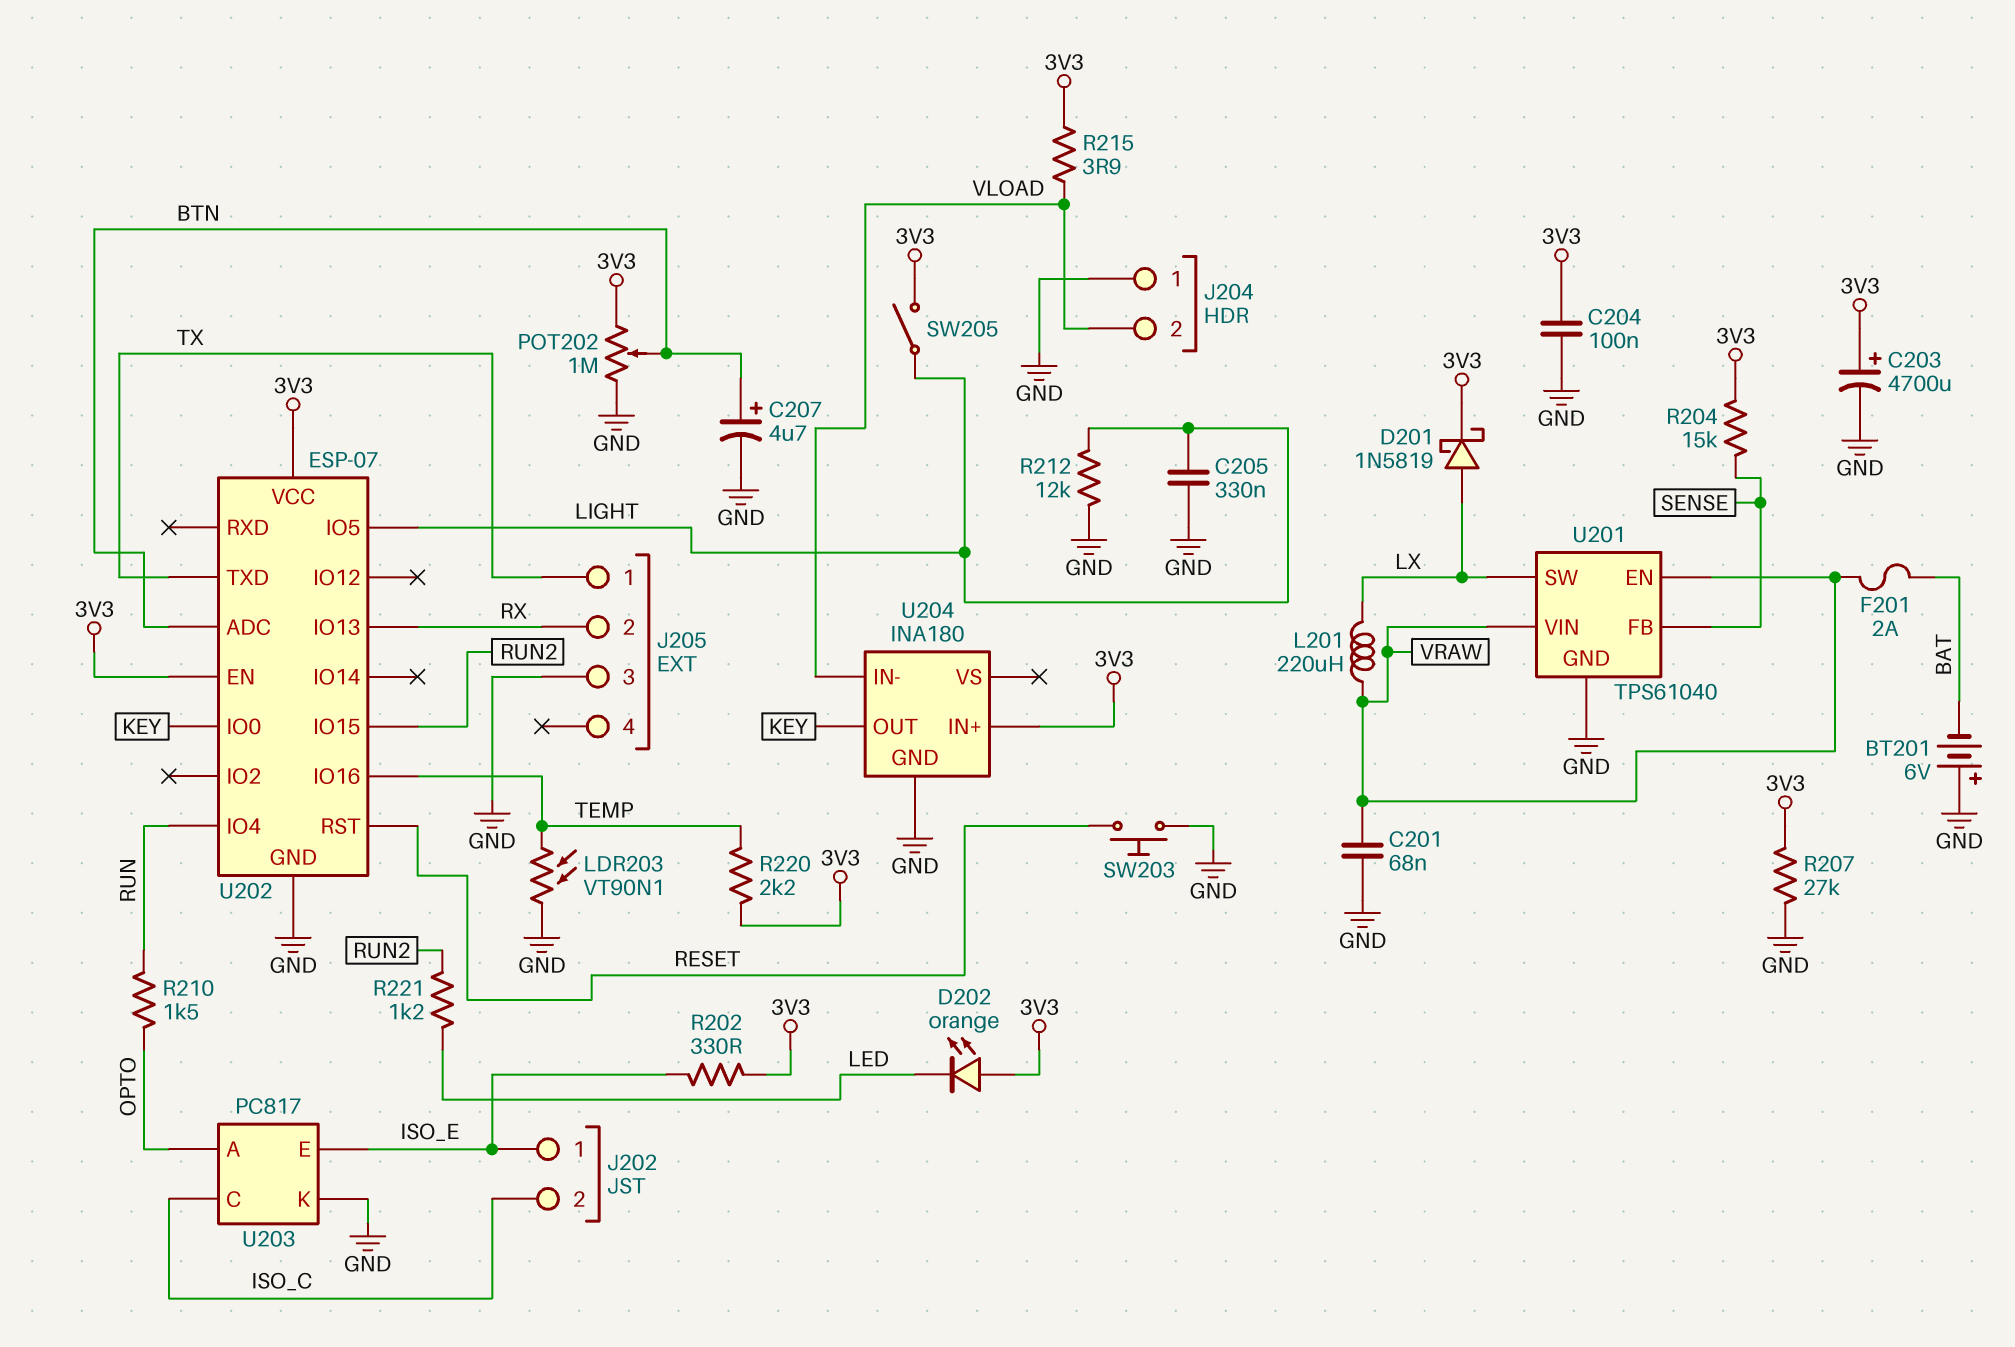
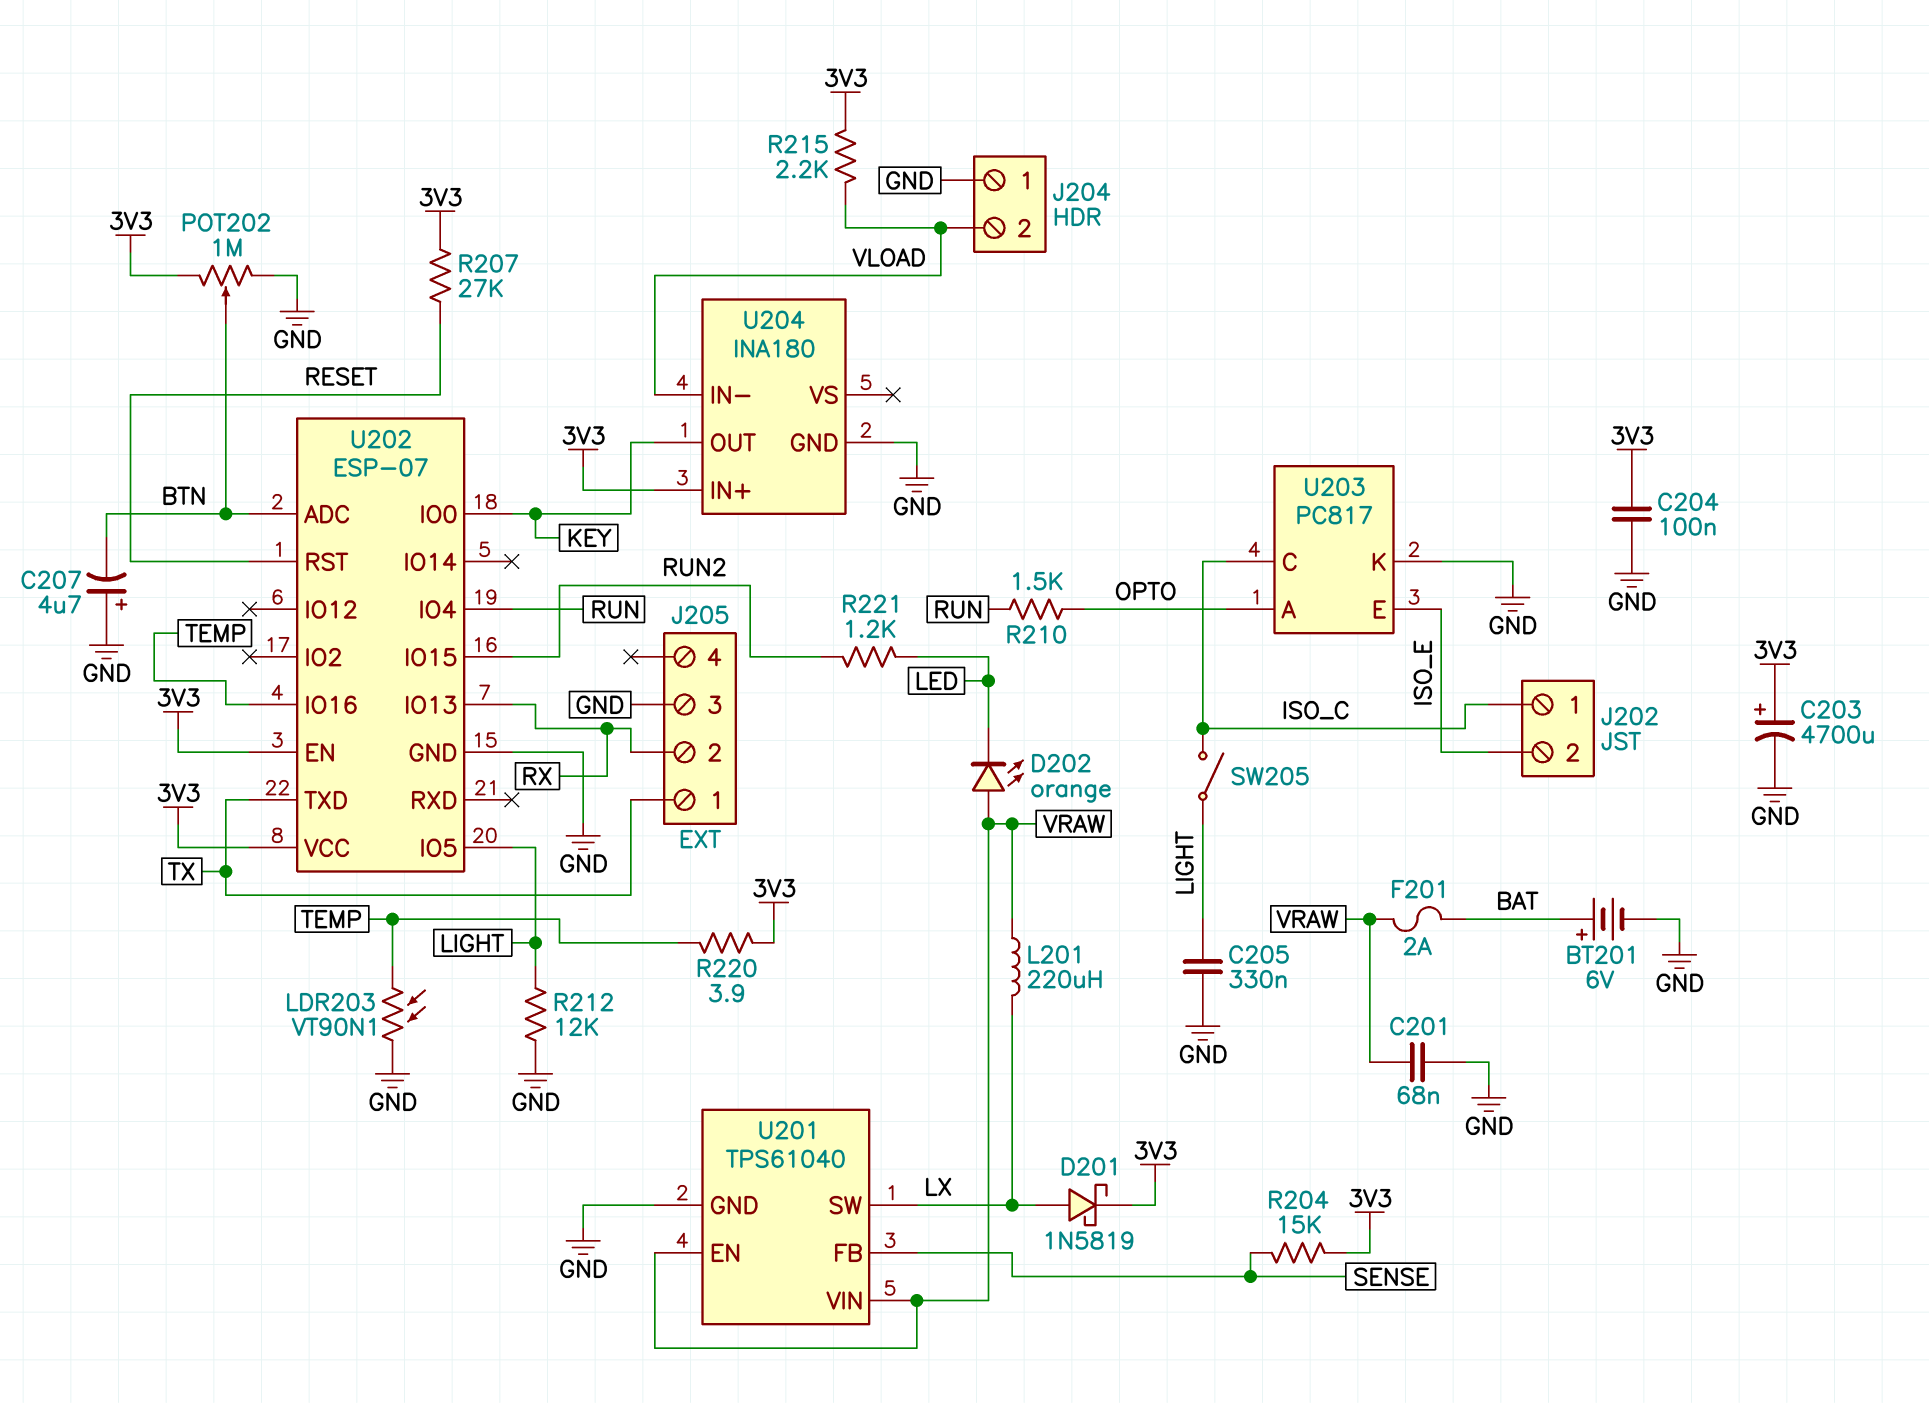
BT201: 6V (plus GND, minus BAT) -> 6V (plus BAT, minus GND)
C207: 4.7uF (plus BTN, minus GND) -> 4.7uF (plus GND, minus BTN)
D202: LED orange (A 3V3, K LED) -> LED orange (A VRAW, K LED)
J202 pin 1: ISO_E -> ISO_C
J202 pin 2: ISO_C -> ISO_E
R202: 330 (3V3, ISO_E) -> none
R207: 27k (3V3, GND) -> 27k (3V3, RESET)
R215: 3.9 (3V3, VLOAD) -> 2.2k (3V3, VLOAD)
R220: 2.2k (3V3, TEMP) -> 3.9 (3V3, TEMP)
SW203: button (GND, RESET) -> none
SW205: switch (3V3, LIGHT) -> switch (ISO_C, LIGHT)

